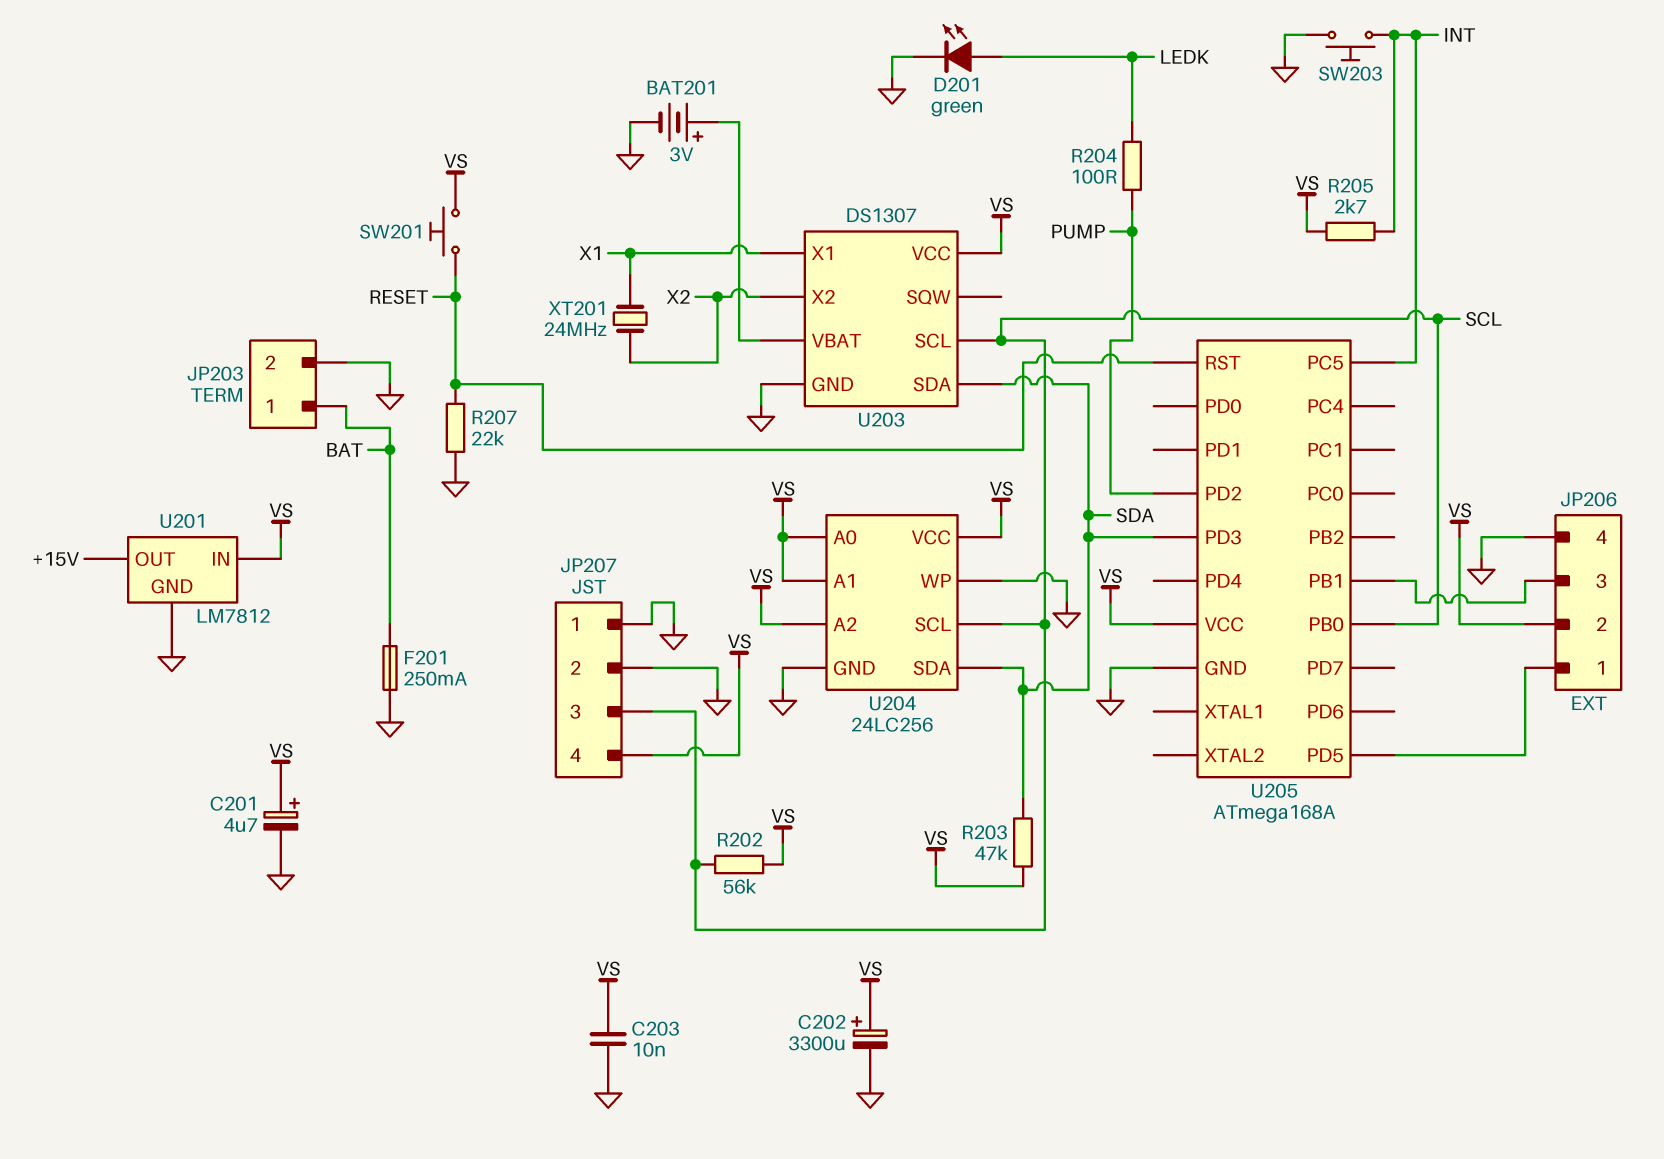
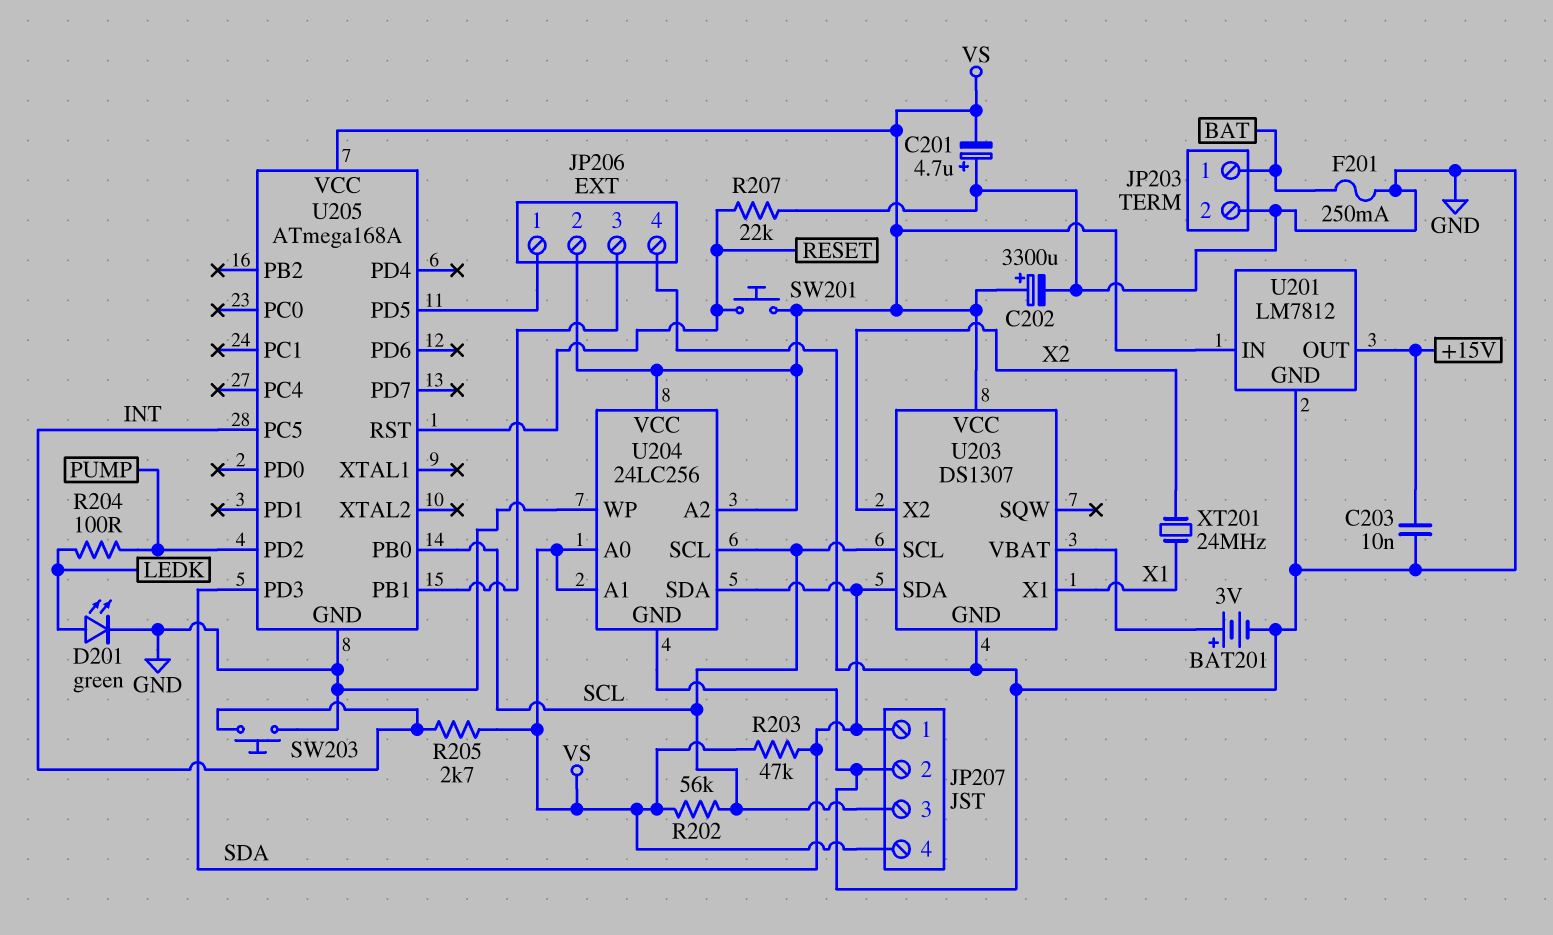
C201: 4.7uF (plus VS, minus GND) -> 4.7uF (plus GND, minus VS)
C203: 10nF (GND, VS) -> 10nF (+15V, GND)
JP207 pin 1: GND -> SDA

